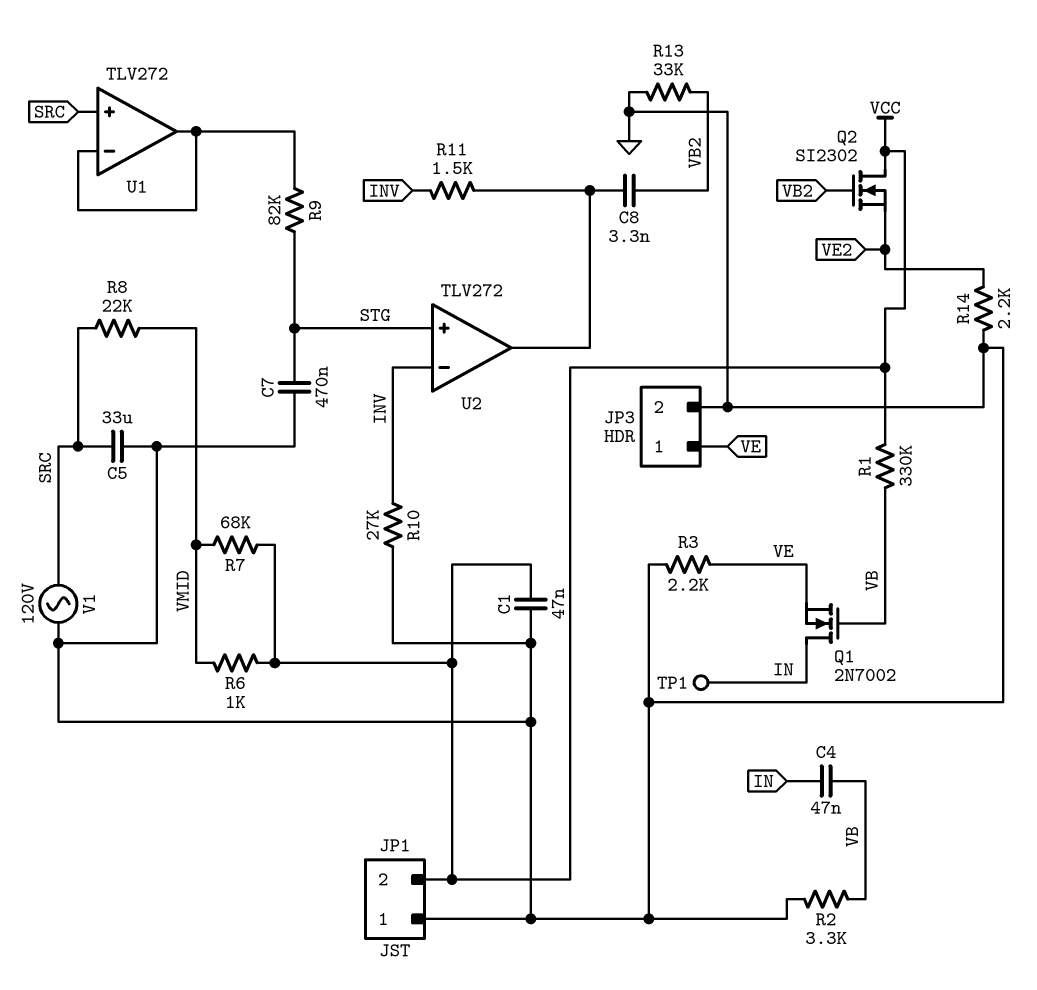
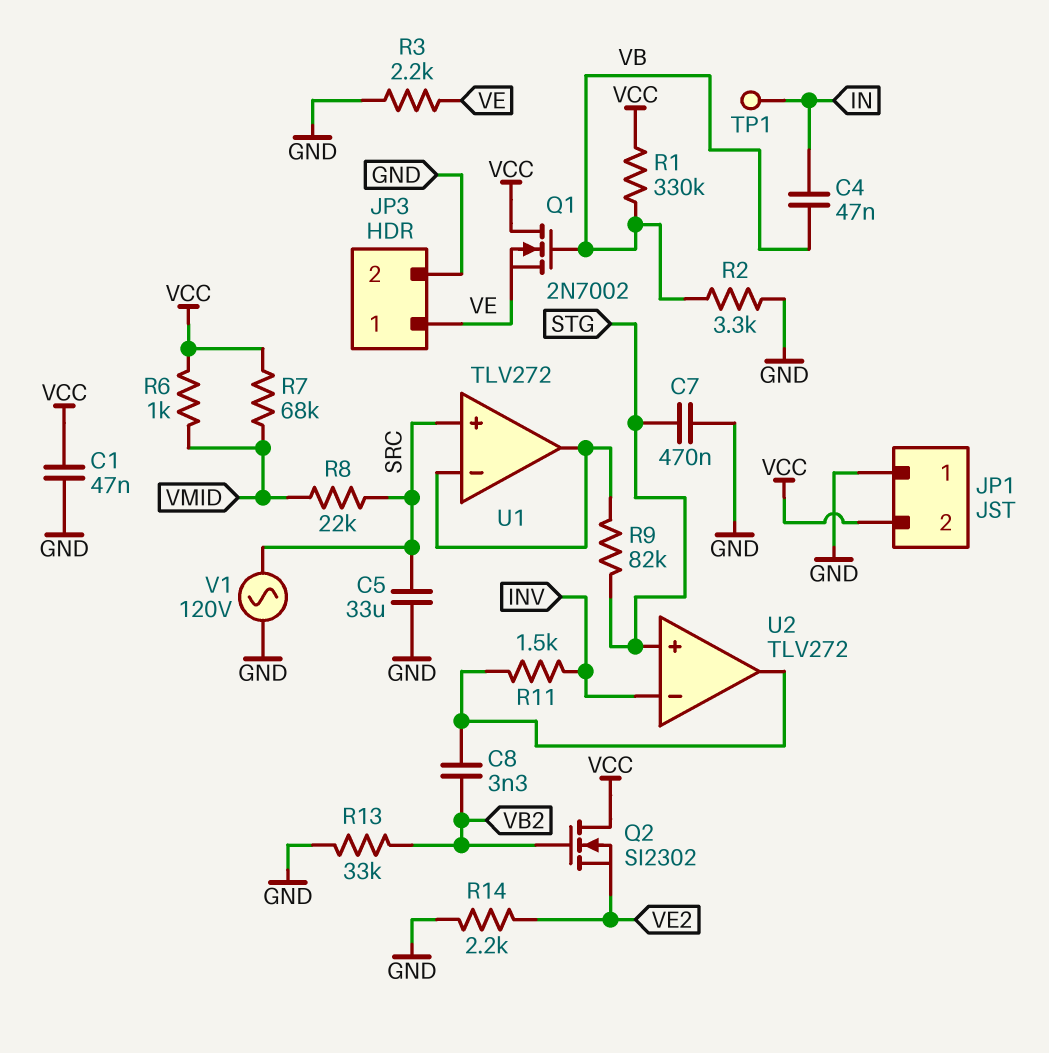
Q1: NMOS 2N7002 (G VB, D IN, S VE) -> NMOS 2N7002 (G VB, D VCC, S VE)
R10: 27k (GND, INV) -> none

